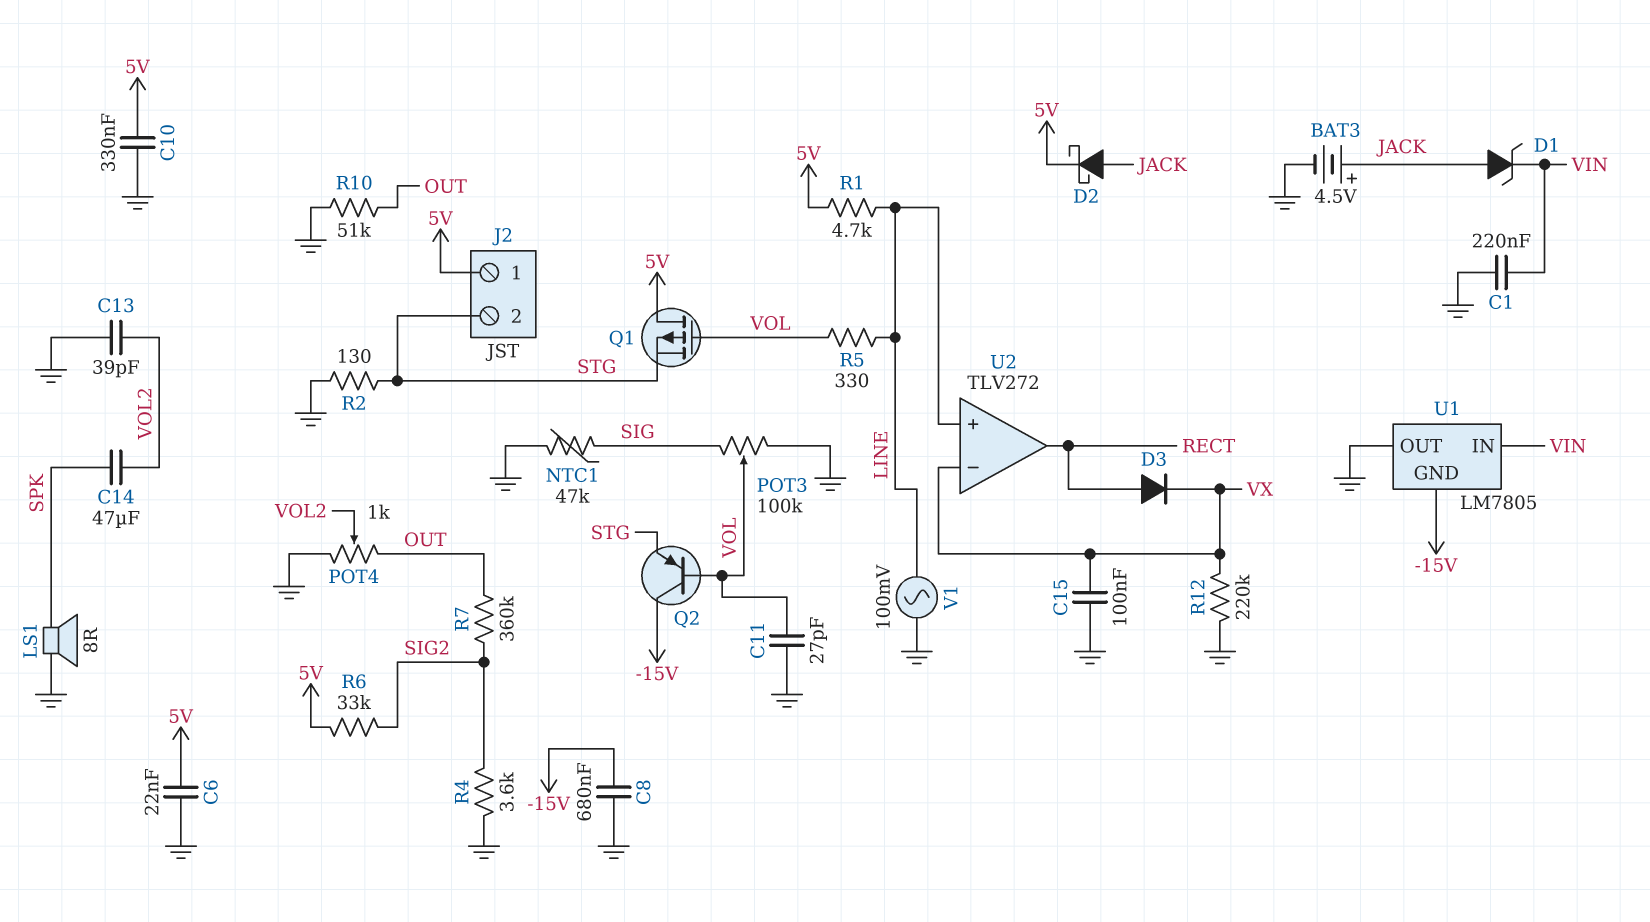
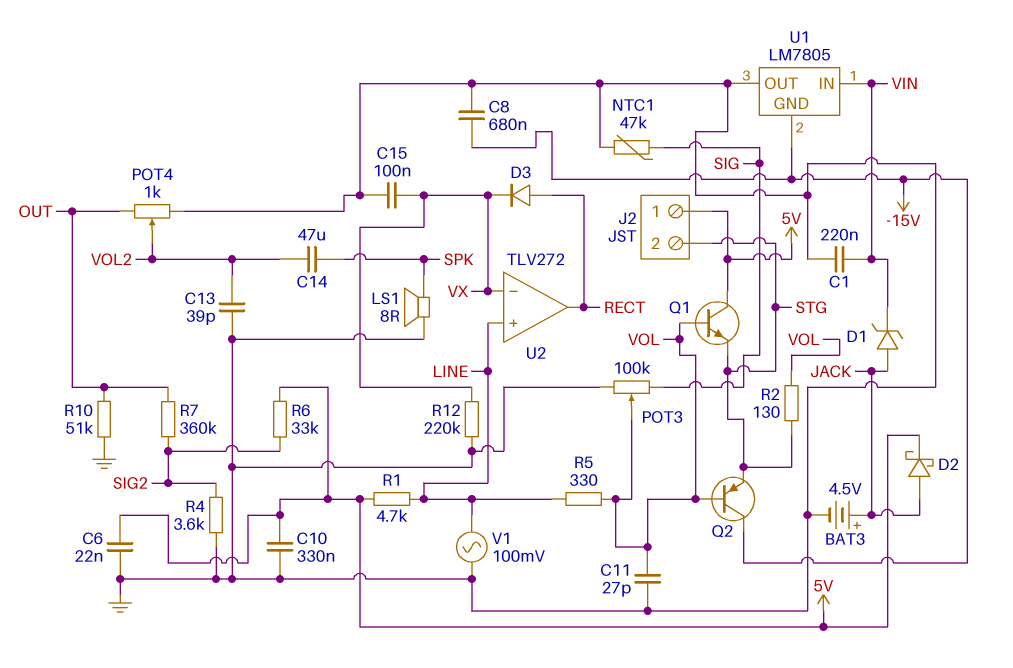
Q1: PMOS (G VOL, D 5V, S STG) -> NPN (B VOL, C 5V, E STG)
R2: 130 (GND, STG) -> 130 (STG, VOL)

